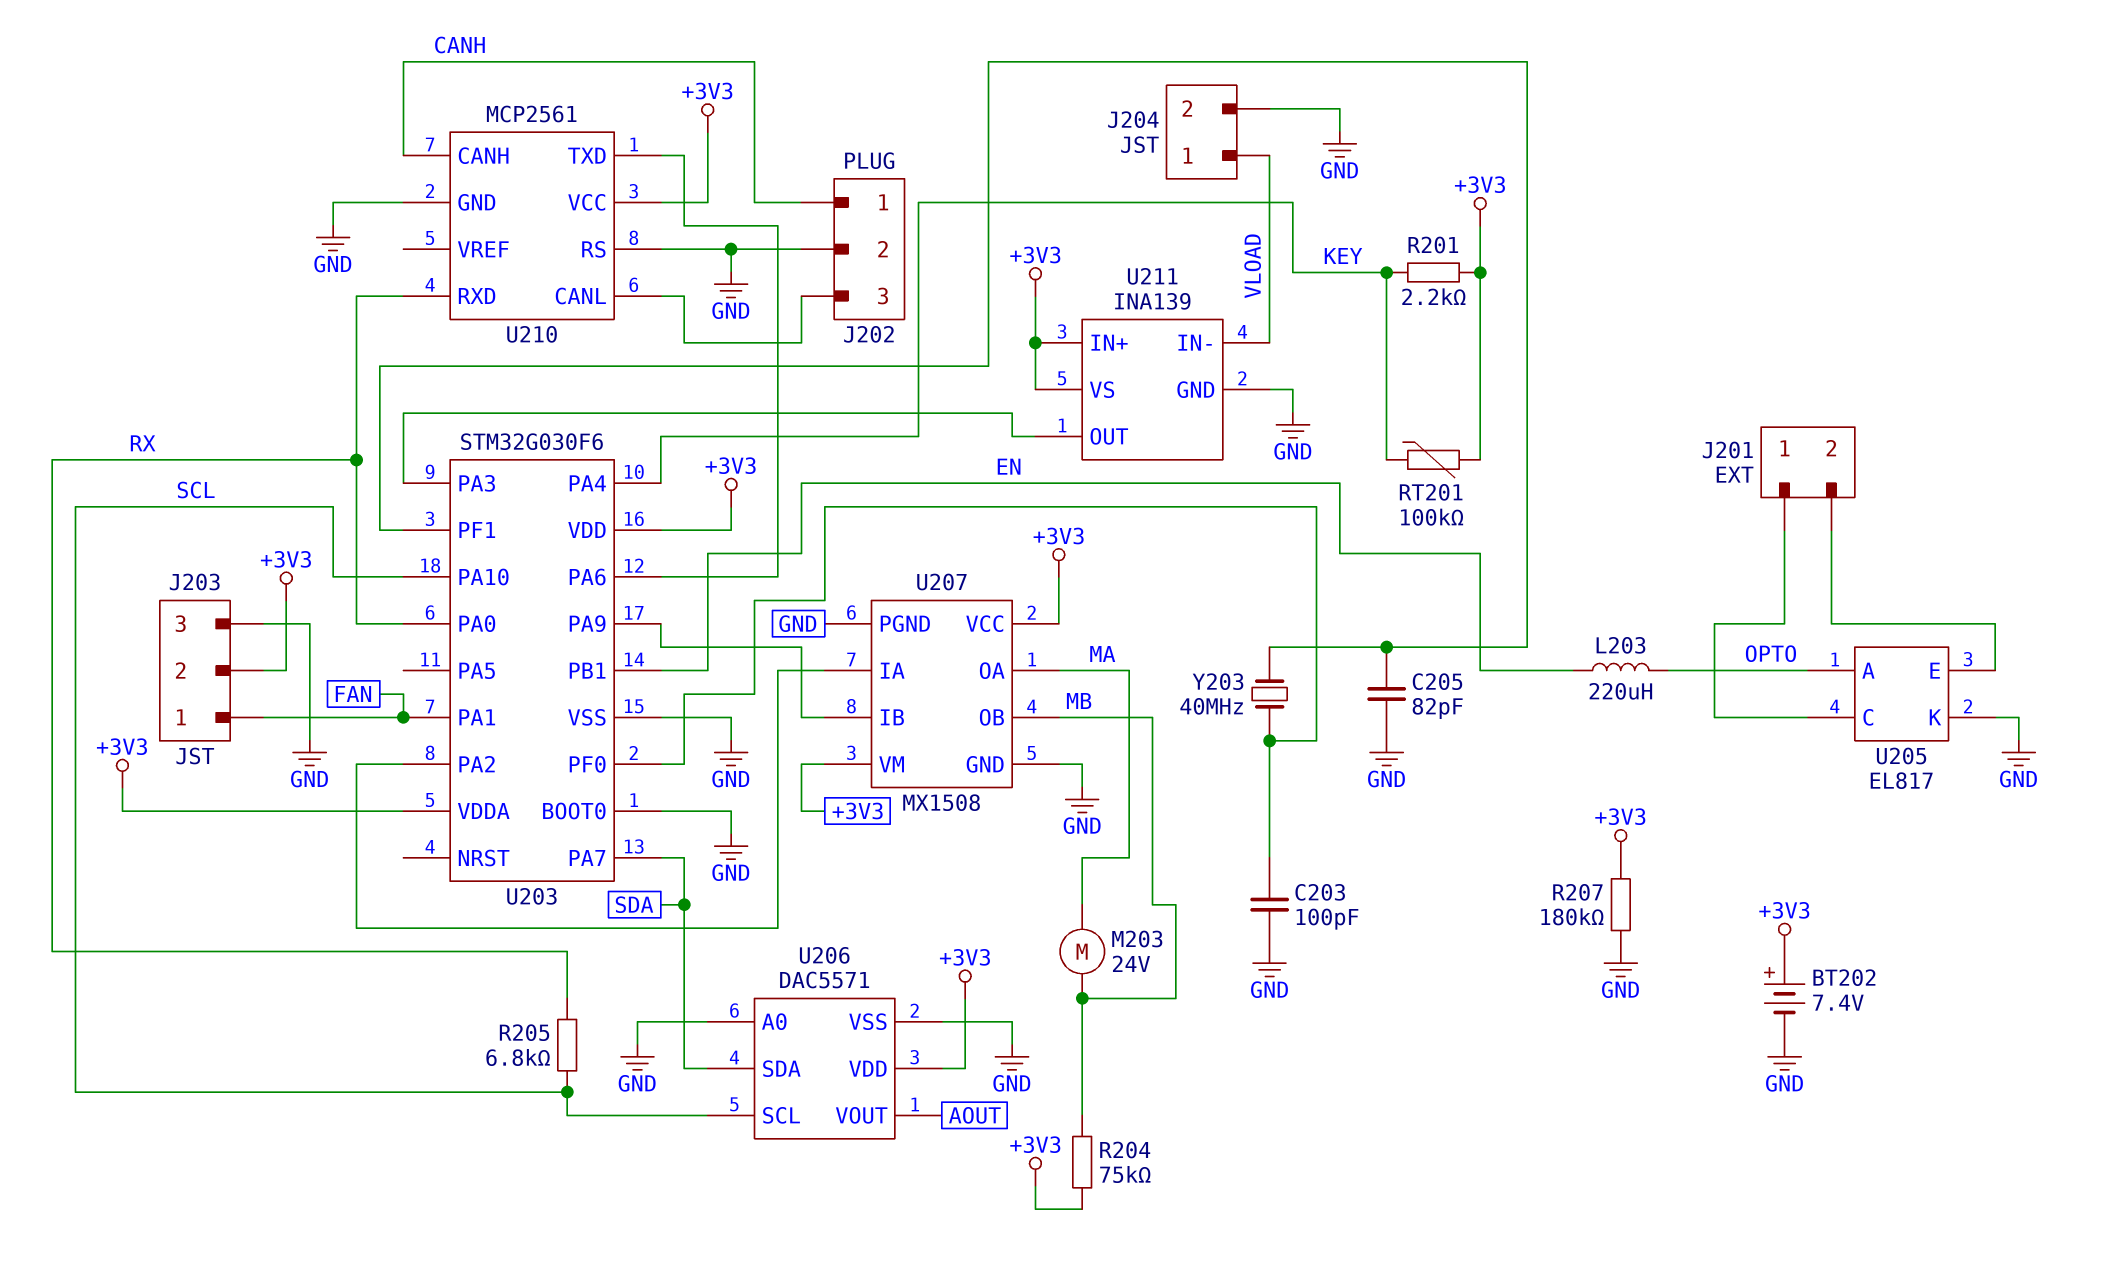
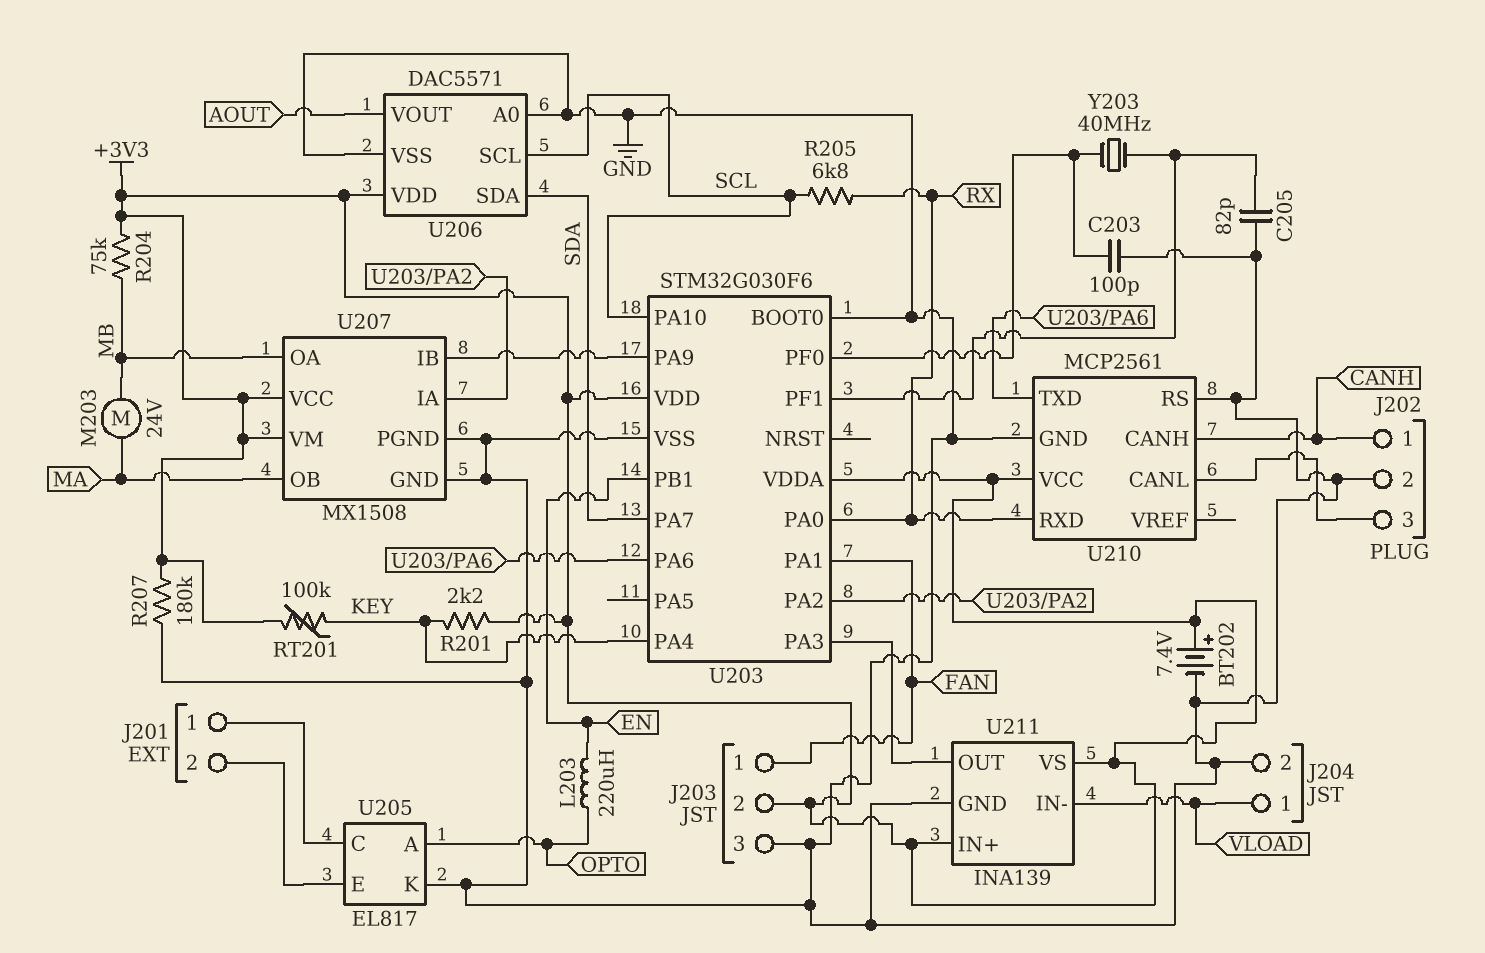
U207 pin OA: MA -> MB
U207 pin OB: MB -> MA

